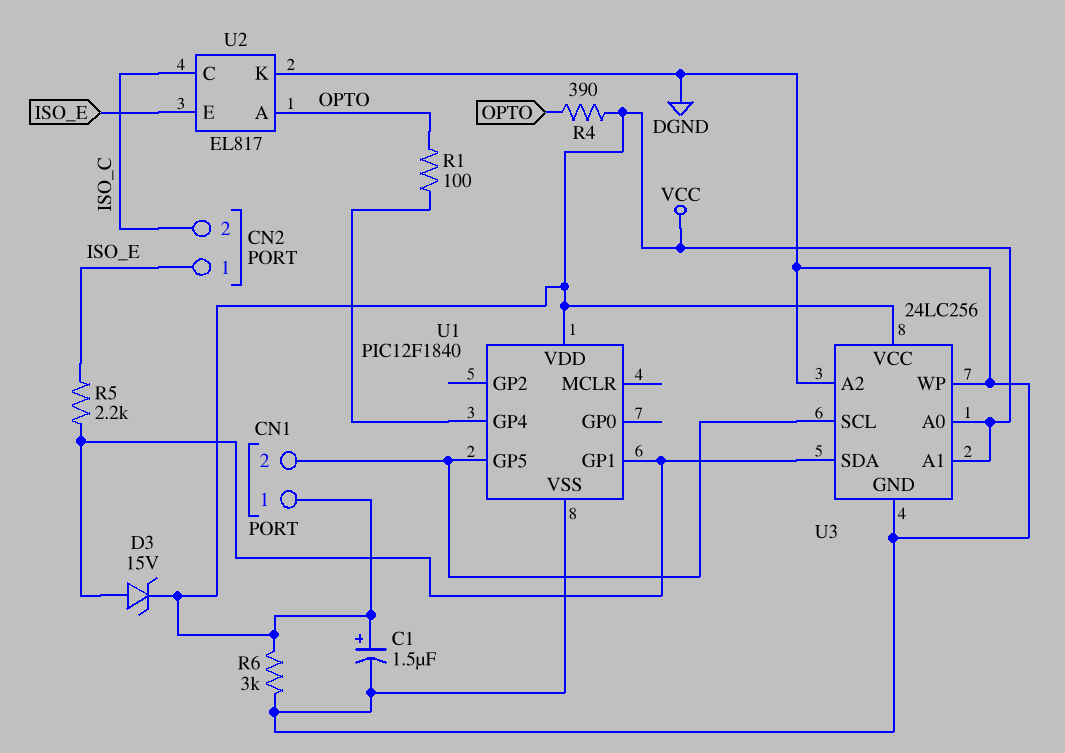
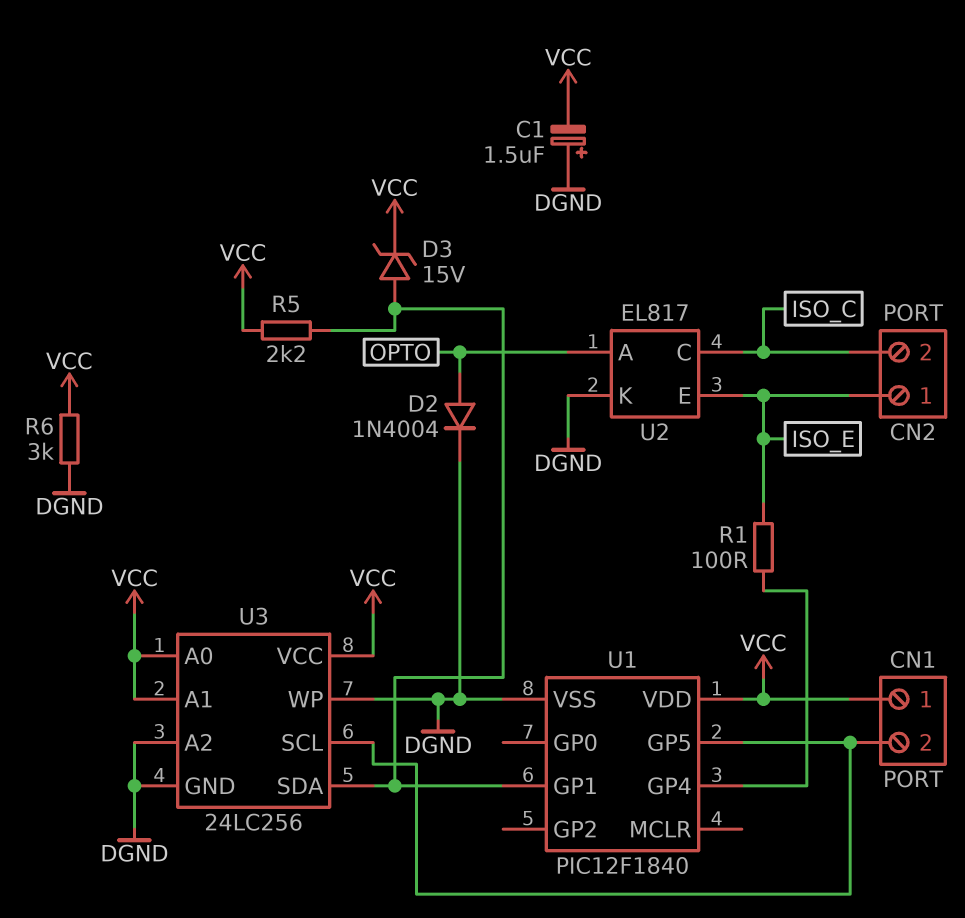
C1: 1.5uF (plus VCC, minus DGND) -> 1.5uF (plus DGND, minus VCC)
D2: none -> diode 1N4004 (A OPTO, K DGND)
R1: 100 (OPTO, U1/GP4) -> 100 (ISO_E, U1/GP4)
R4: 390 (OPTO, VCC) -> none
R5: 2.2k (ISO_E, U1/GP1) -> 2.2k (U1/GP1, VCC)

